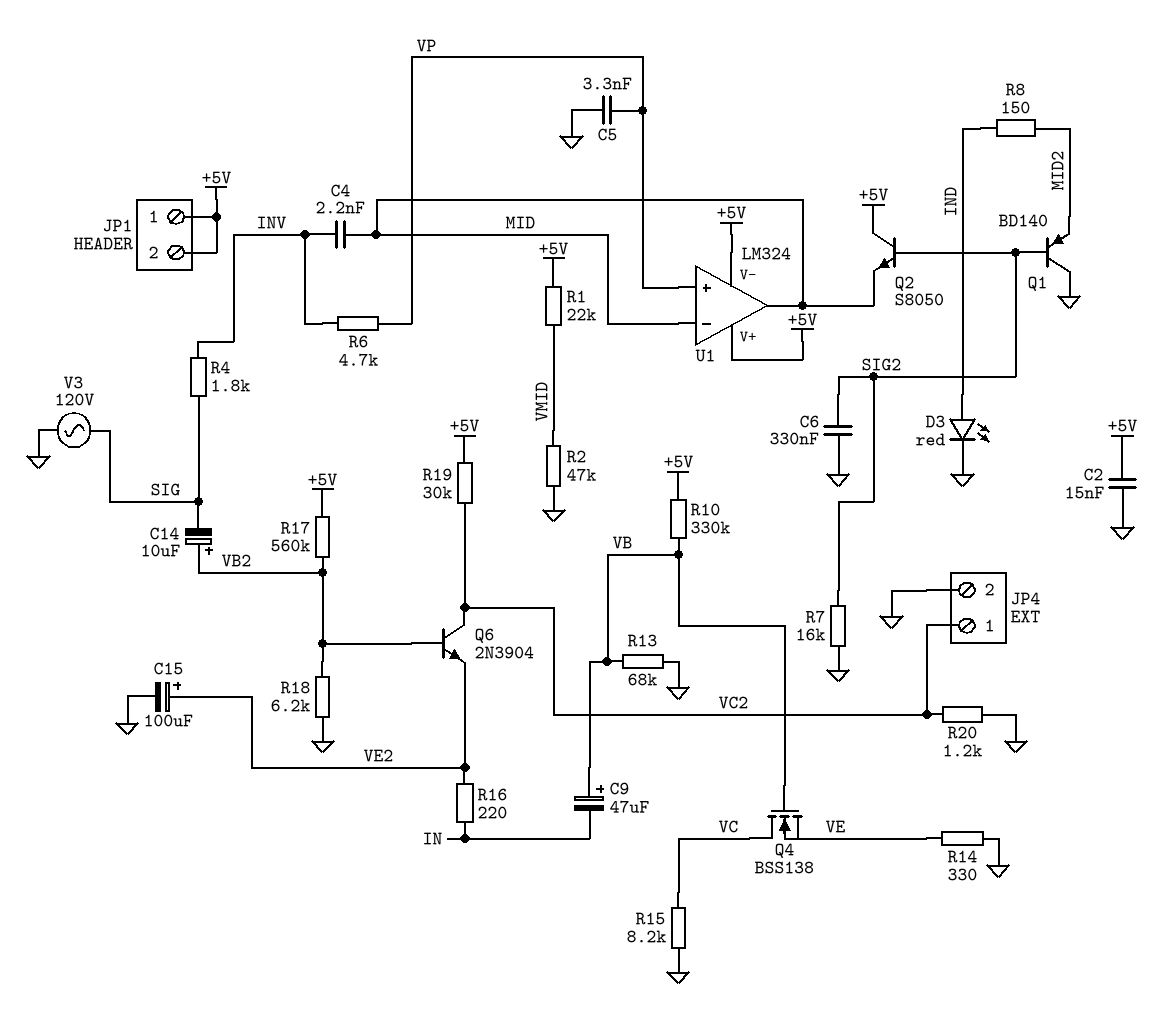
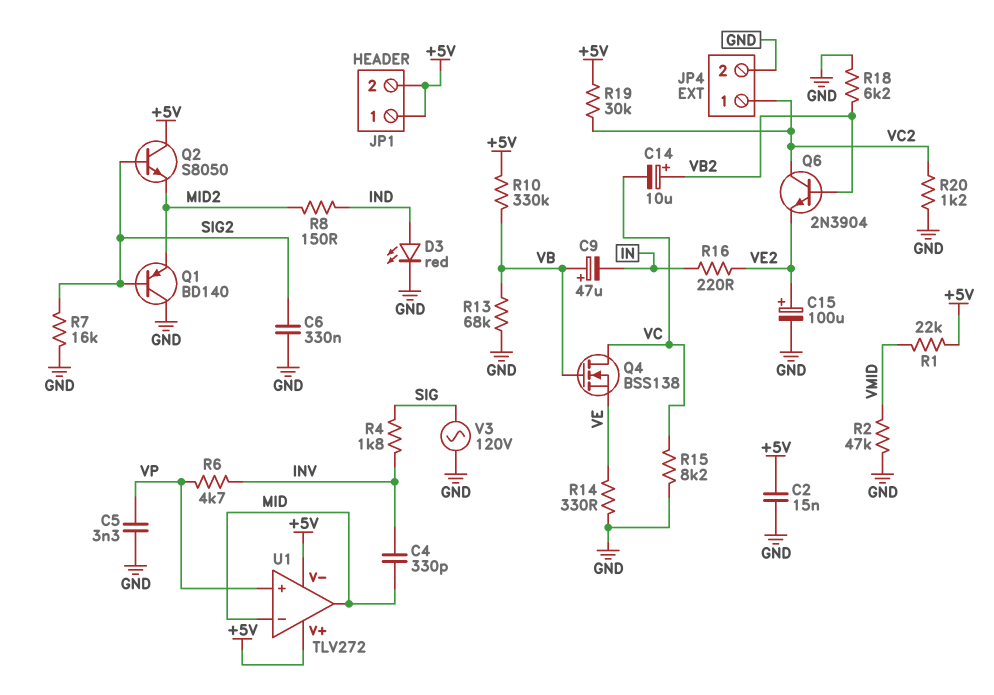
C4: 2.2nF (INV, MID) -> 330pF (INV, MID)
C14: 10uF (plus VB2, minus SIG) -> 10uF (plus VB2, minus VC)
Q2: NPN S8050 (B SIG2, C +5V, E MID) -> NPN S8050 (B SIG2, C +5V, E MID2)
R17: 560k (+5V, VB2) -> none
U1: LM324 -> TLV272

